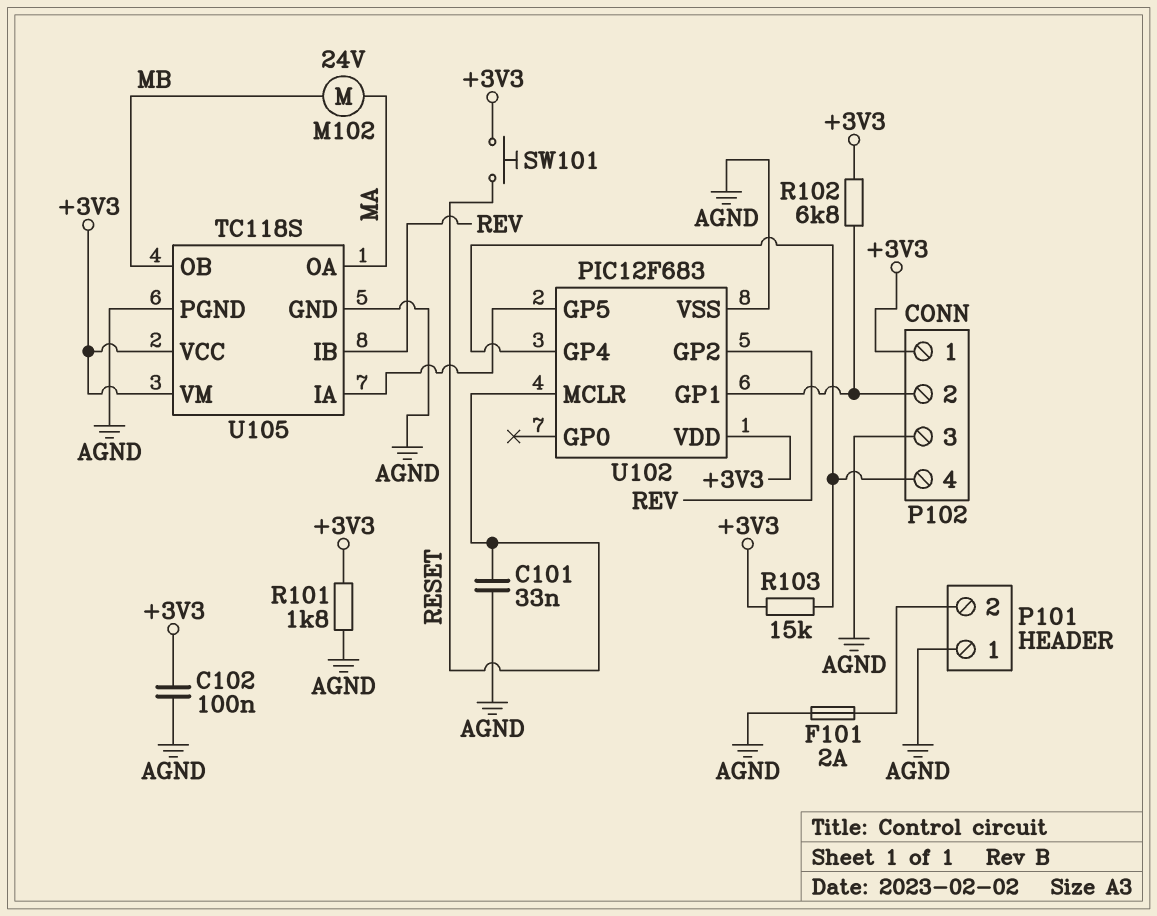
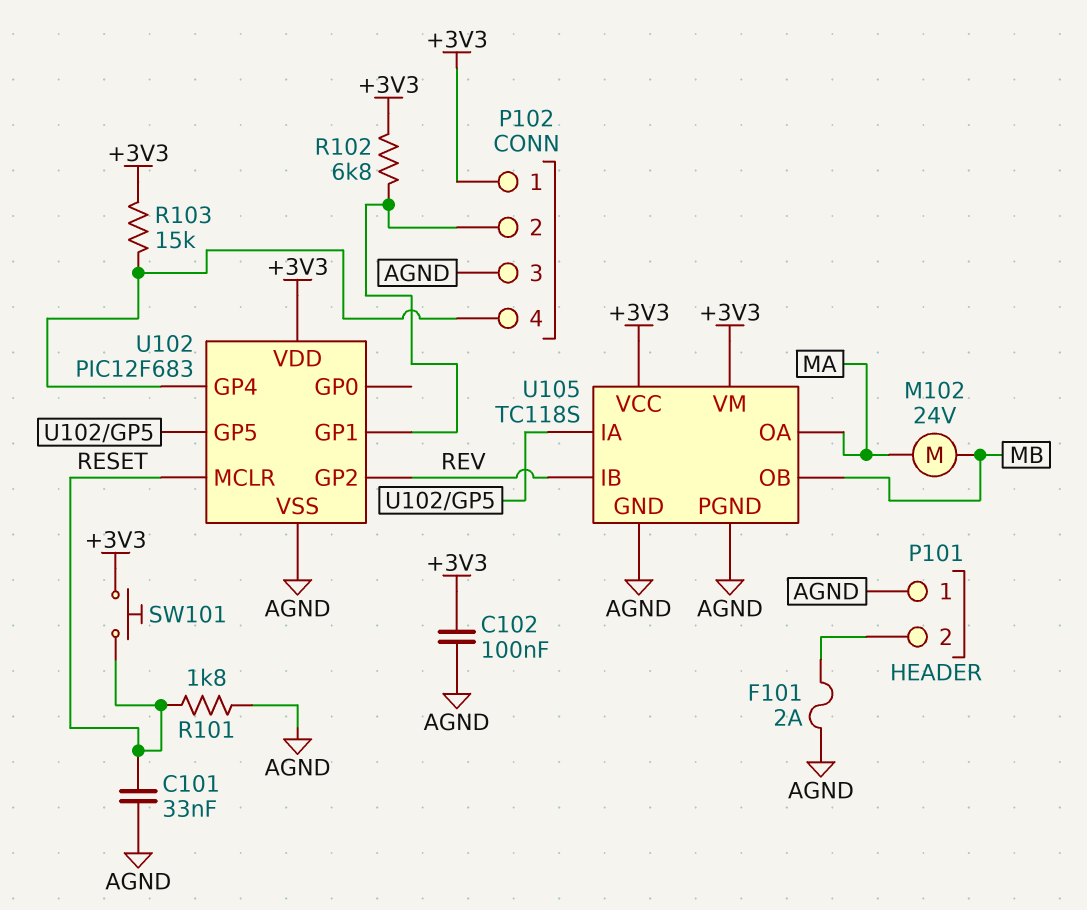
R101: 1.8k (+3V3, AGND) -> 1.8k (AGND, RESET)

